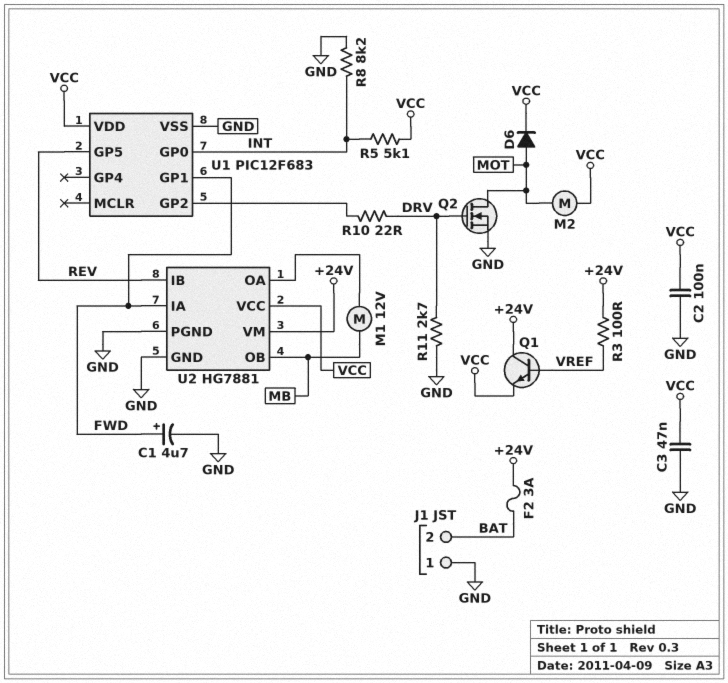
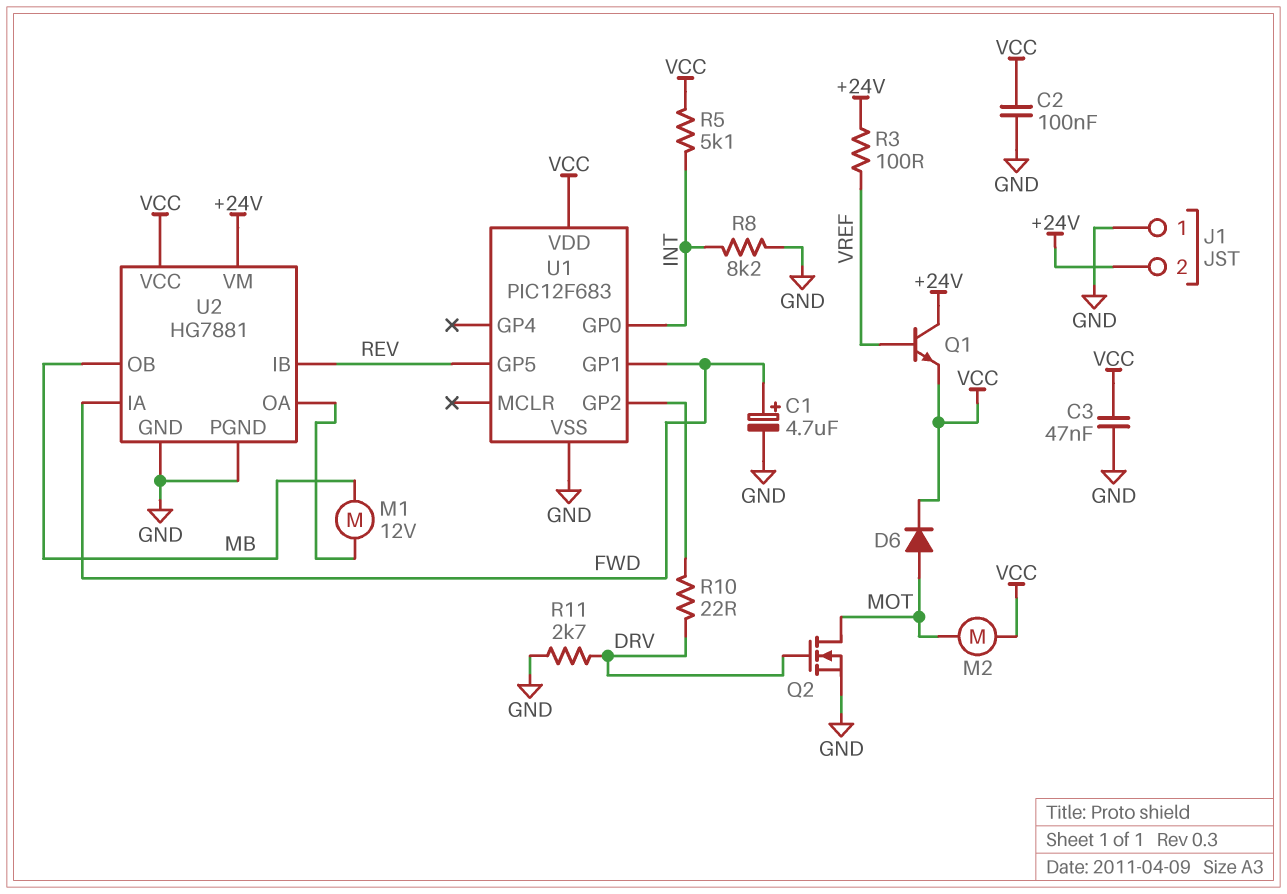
F2: 3A (+24V, BAT) -> none
J1 pin 2: BAT -> +24V

